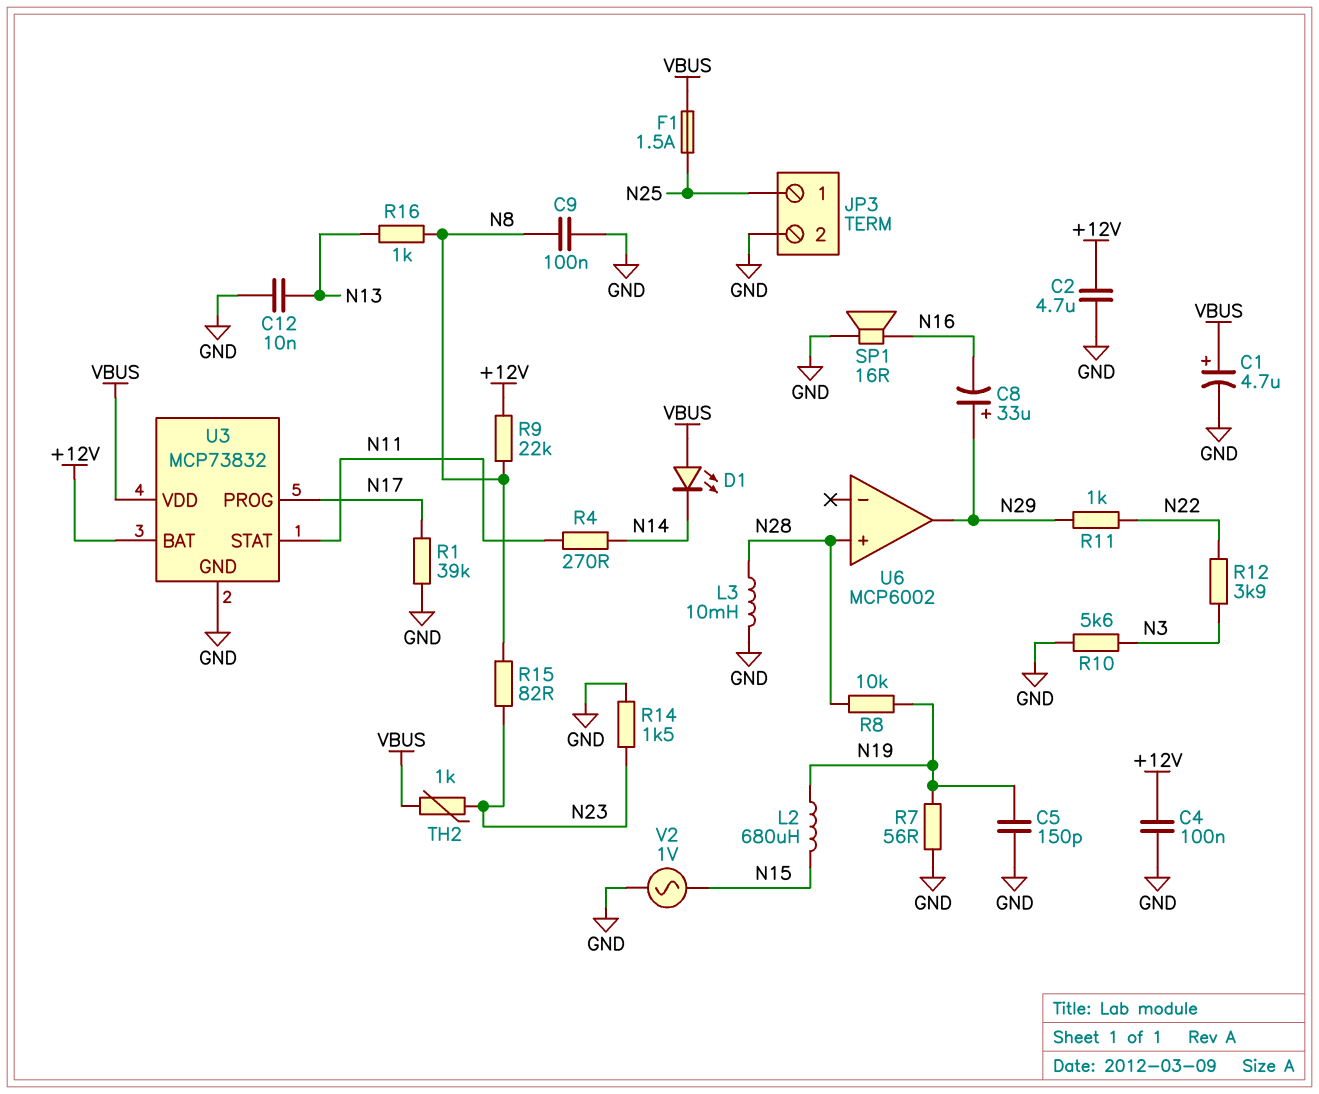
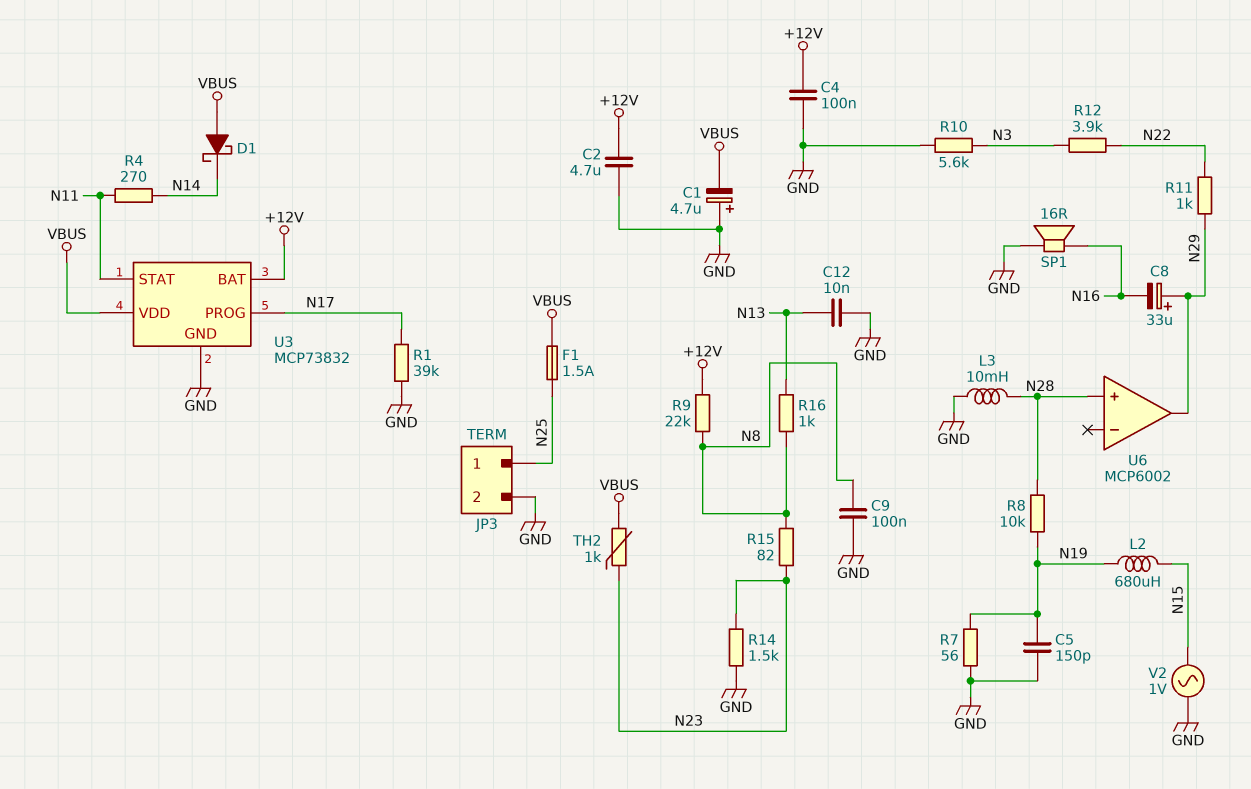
C1: 4.7uF (plus VBUS, minus GND) -> 4.7uF (plus GND, minus VBUS)
D1: LED (A VBUS, K N14) -> schottky (A VBUS, K N14)

